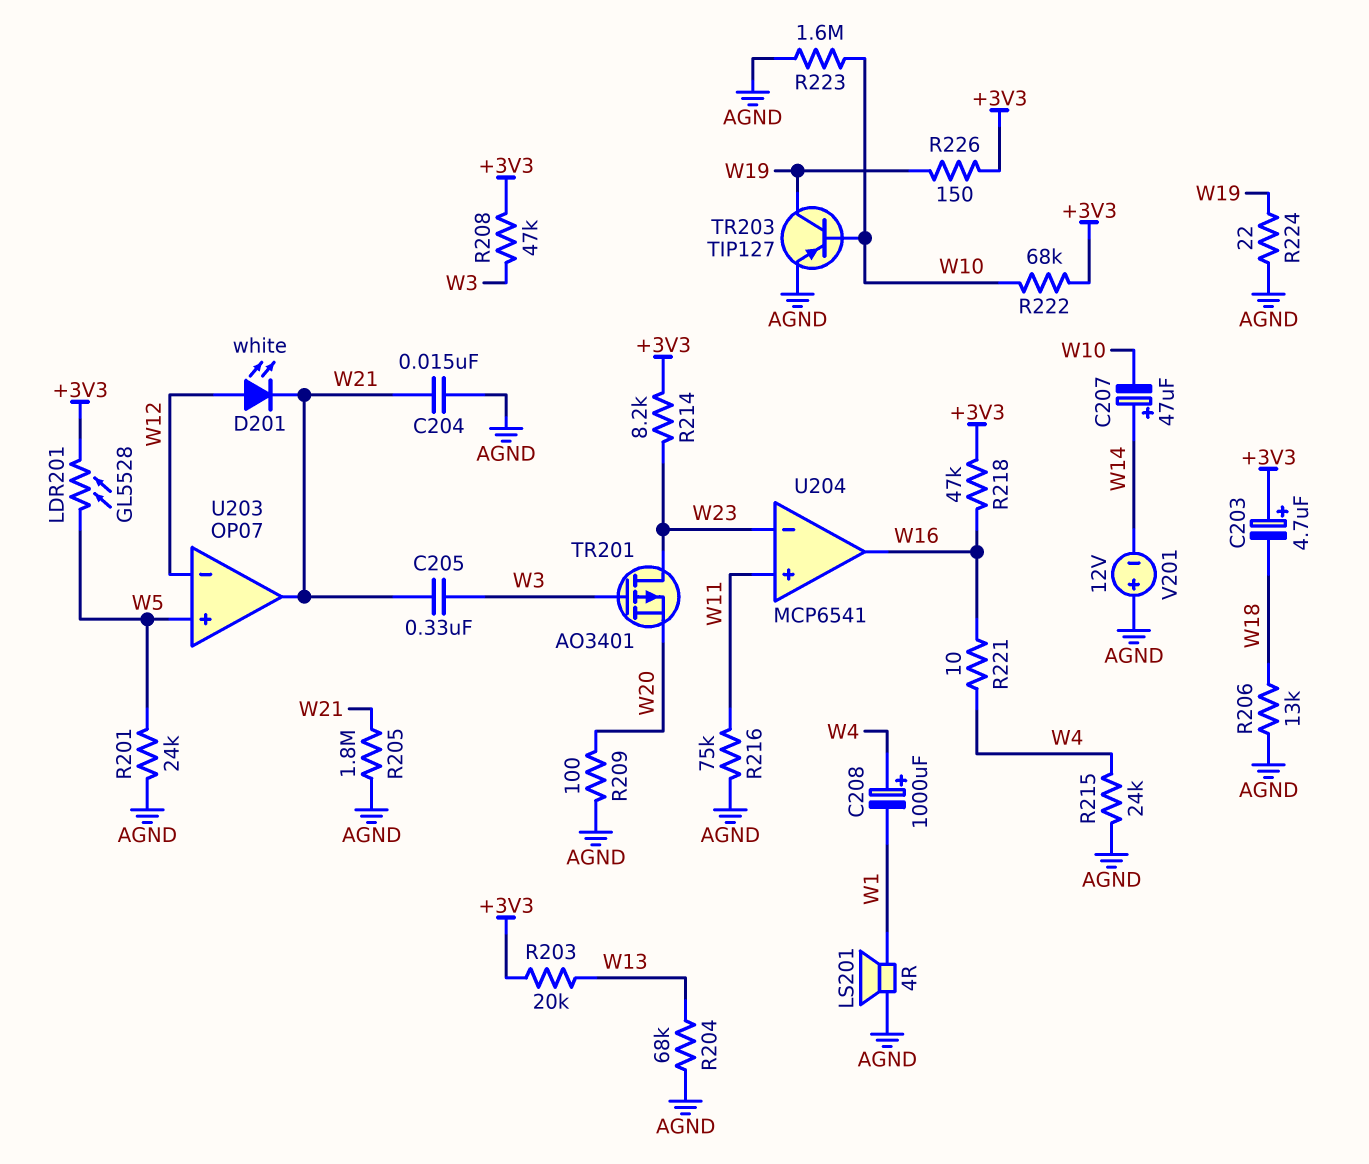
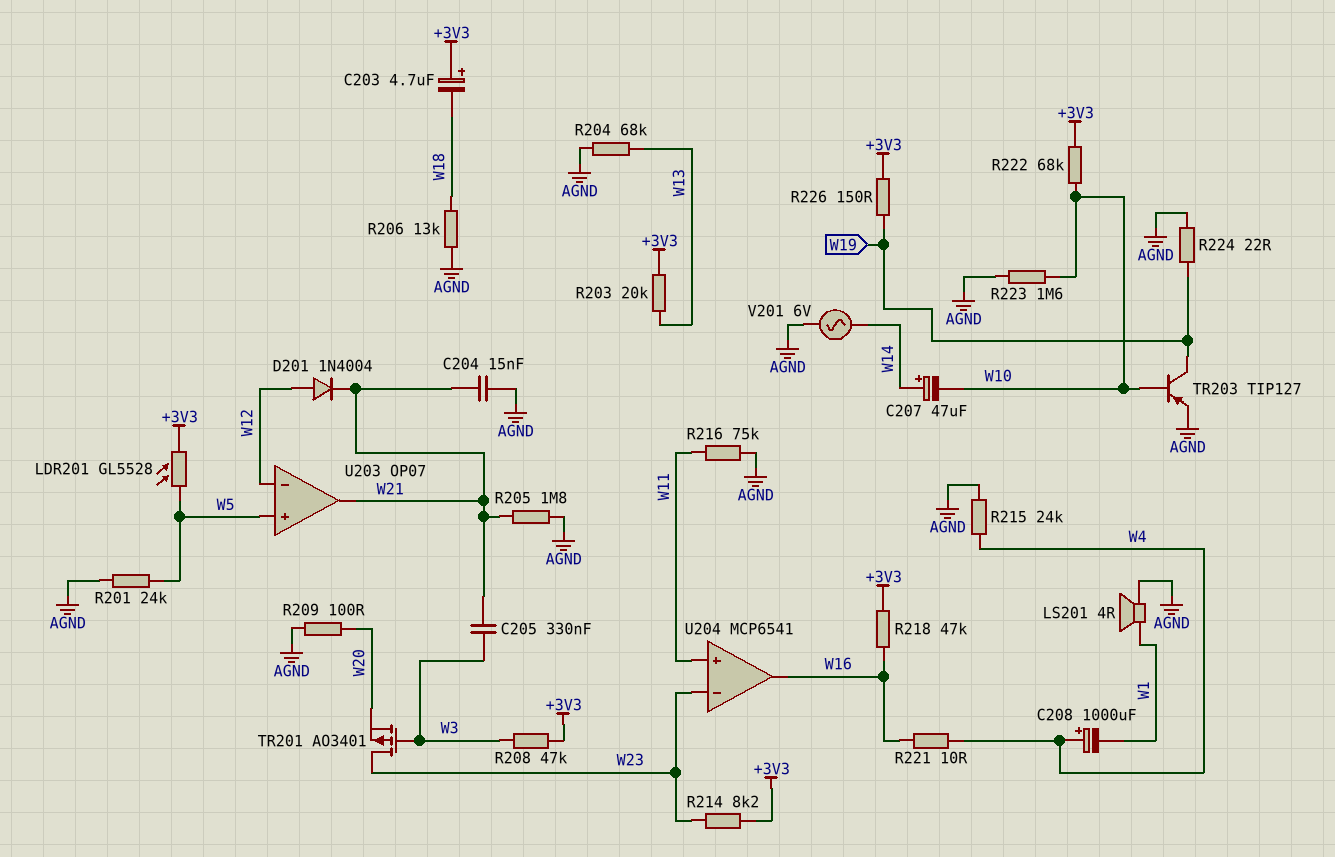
D201: LED white (A W12, K W21) -> diode 1N4004 (A W12, K W21)
V201: 12V (plus AGND, minus W14) -> AC 6V (AGND, W14)

